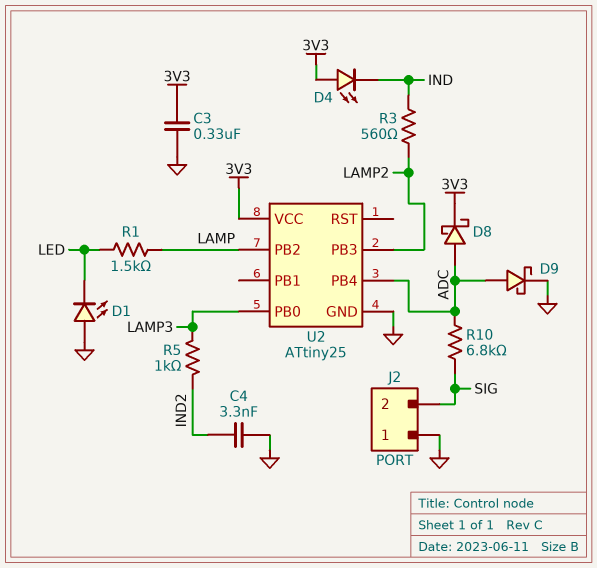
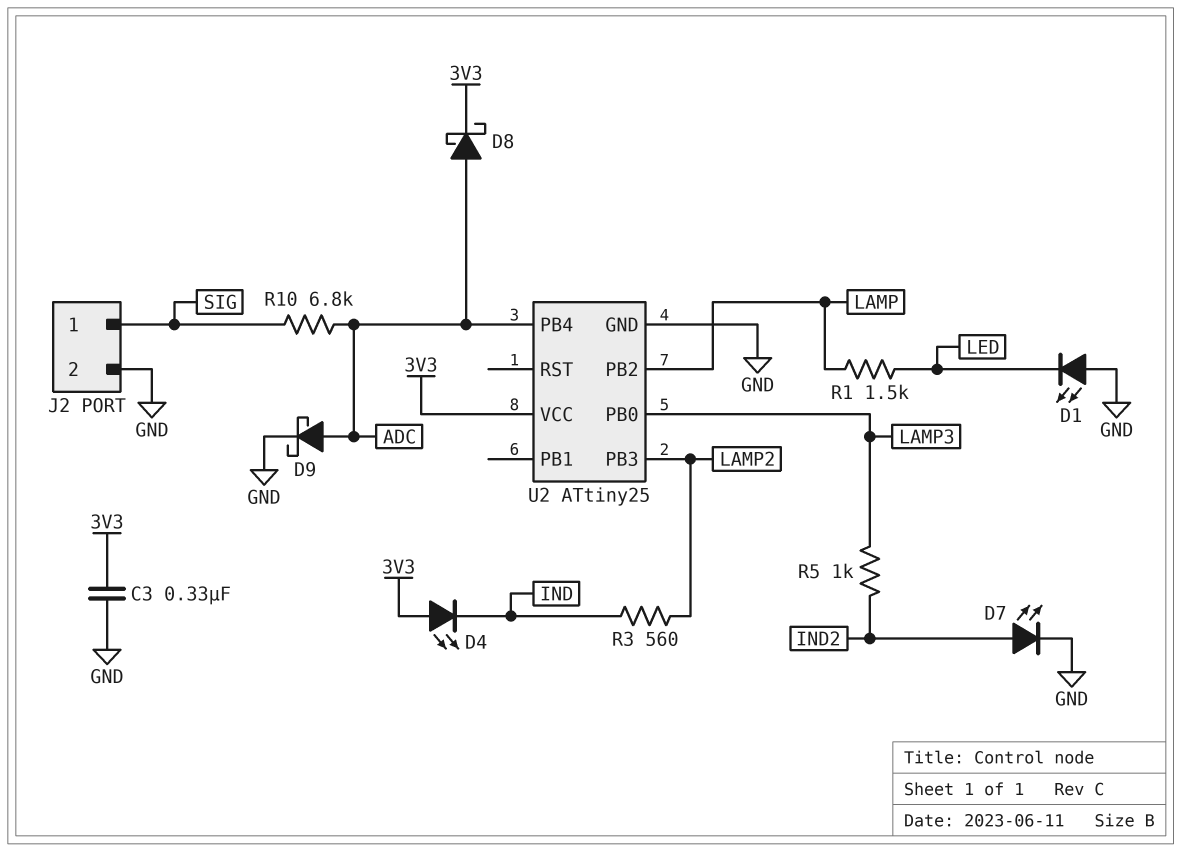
C4: 3.3nF (GND, IND2) -> none
D7: none -> LED (A IND2, K GND)
J2 pin 1: GND -> SIG
J2 pin 2: SIG -> GND

